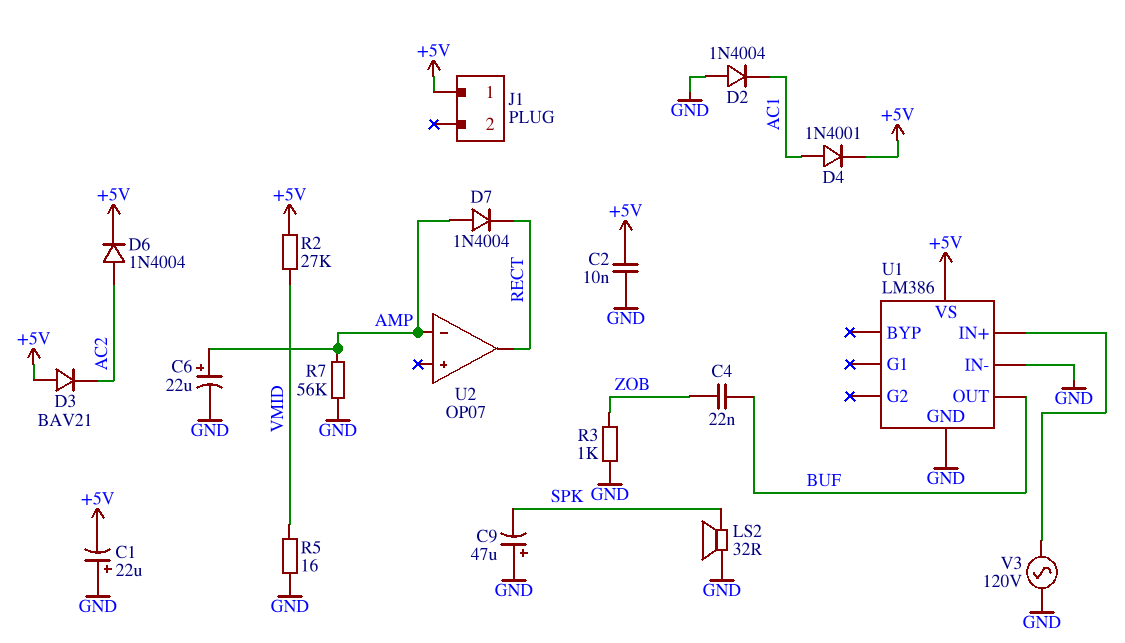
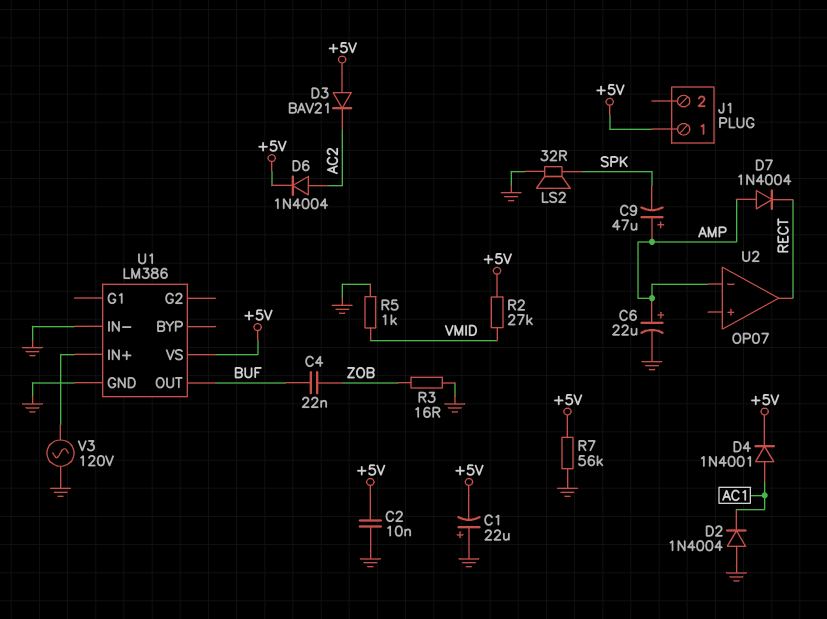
C9: 47uF (plus GND, minus SPK) -> 47uF (plus AMP, minus SPK)
R3: 1k (GND, ZOB) -> 16 (GND, ZOB)
R5: 16 (GND, VMID) -> 1k (GND, VMID)
R7: 56k (AMP, GND) -> 56k (+5V, GND)

